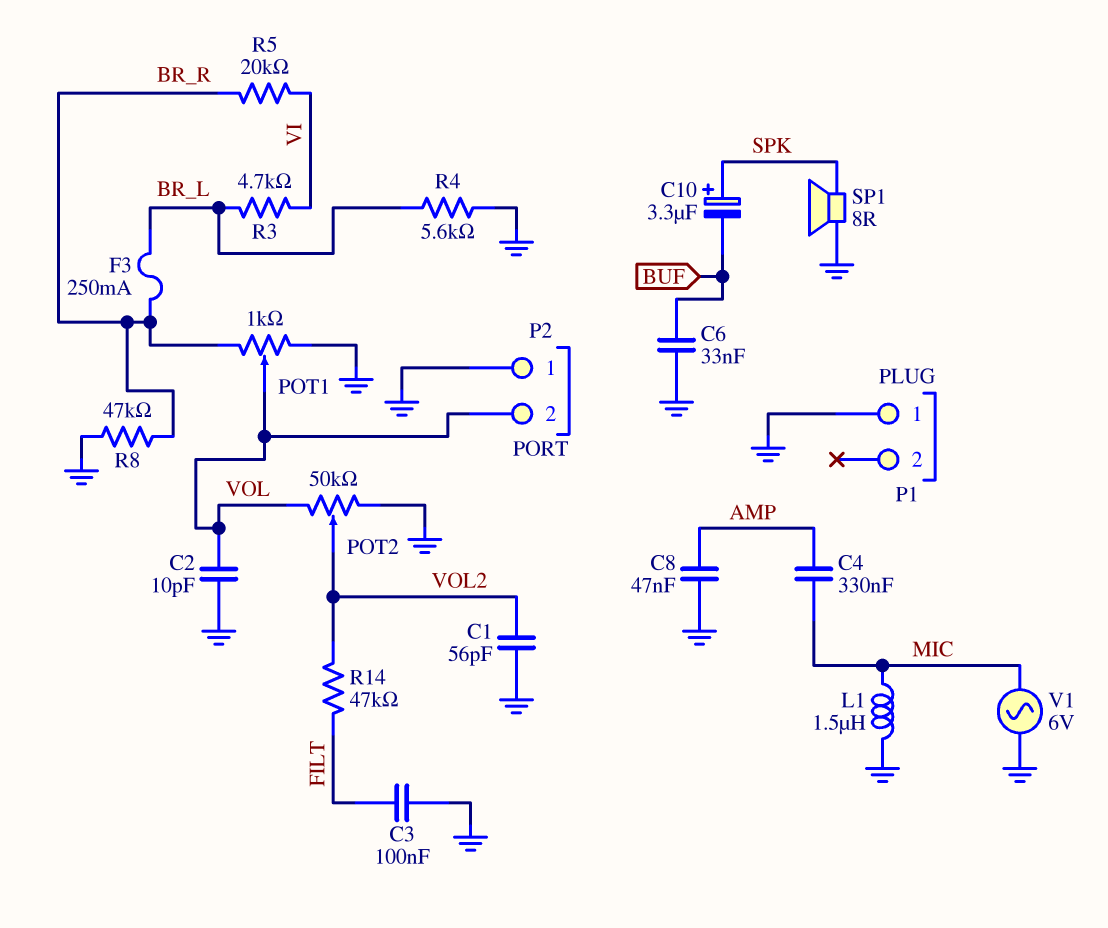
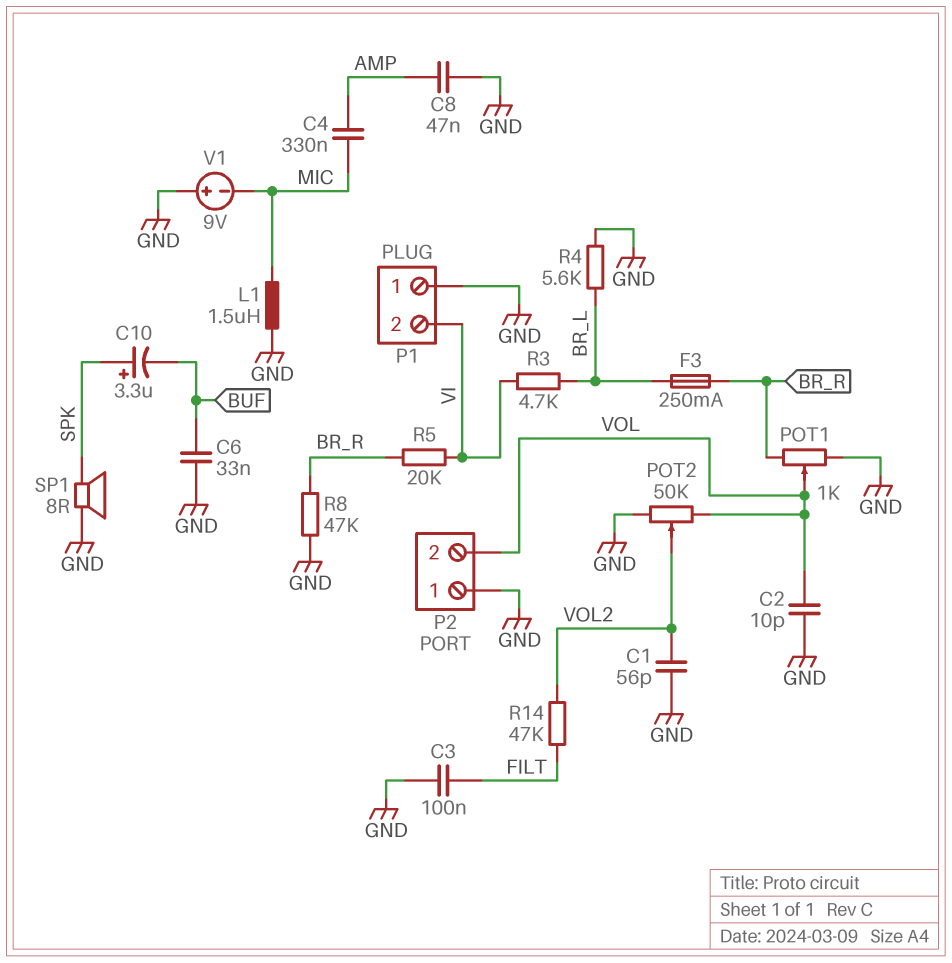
P1 pin 2: none -> VI
V1: AC 6V (GND, MIC) -> 9V (plus GND, minus MIC)

